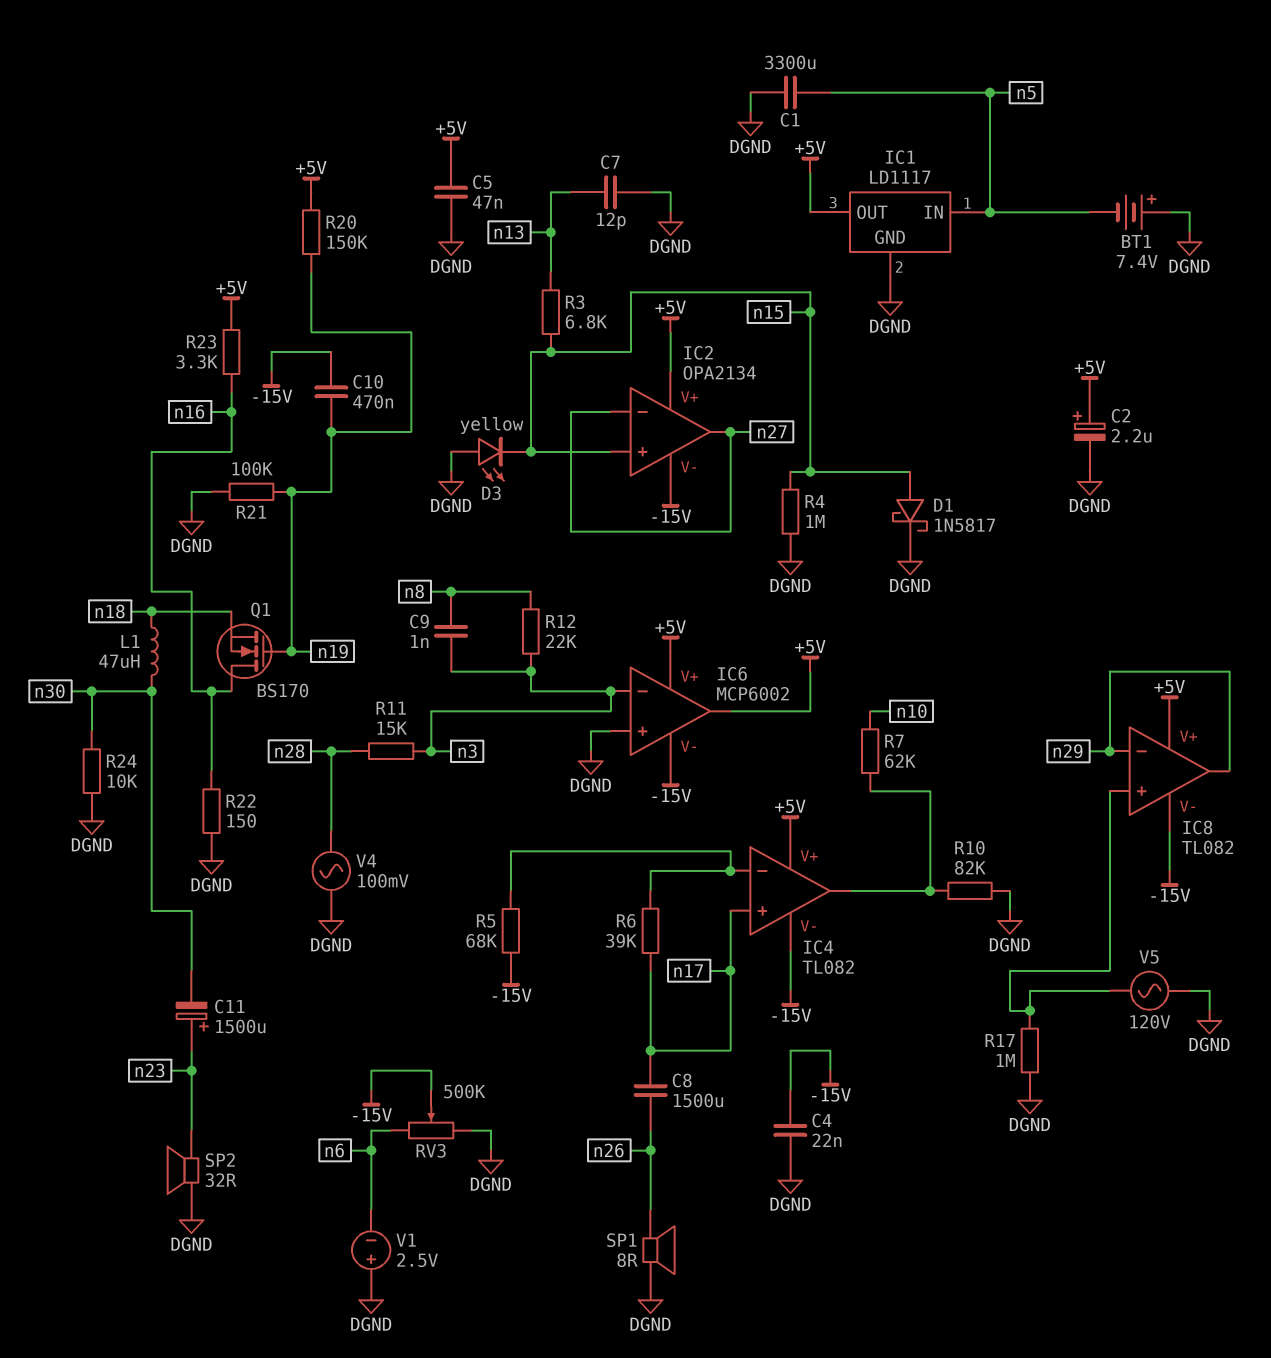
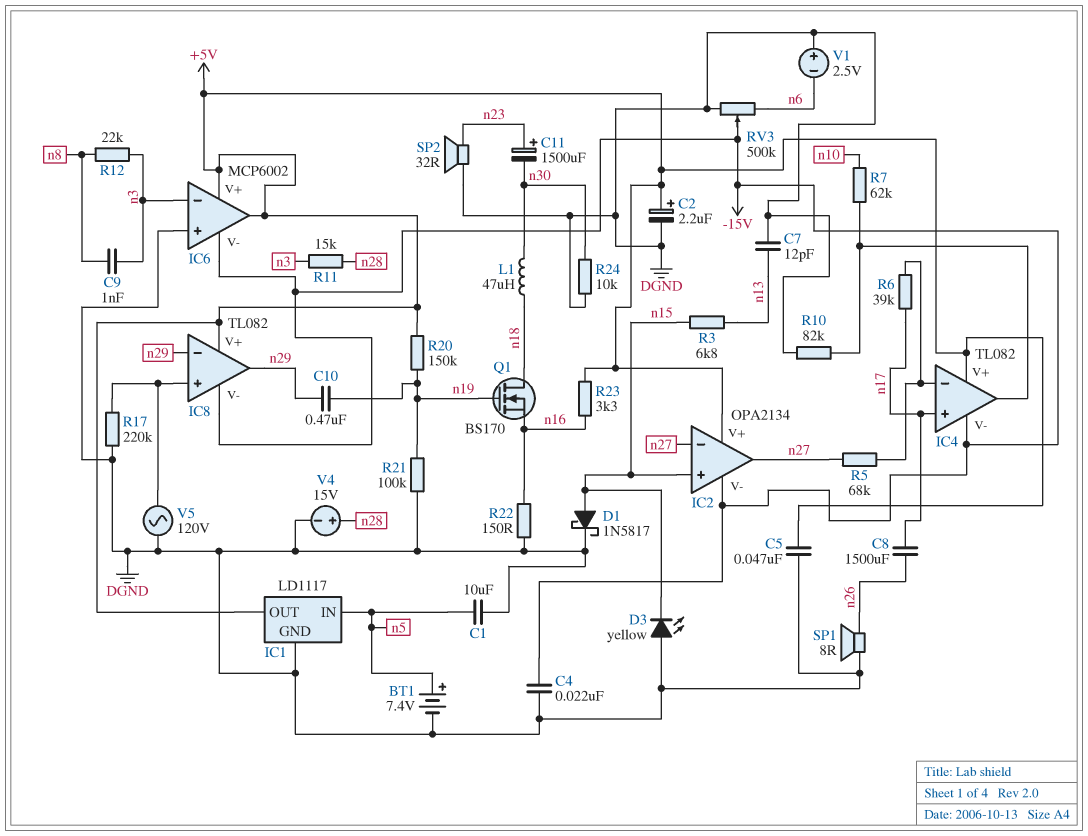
BT1: 7.4V (plus DGND, minus n5) -> 7.4V (plus n5, minus DGND)
C1: 3300uF (DGND, n5) -> 10uF (DGND, n5)
C10: 470nF (-15V, n19) -> 470nF (n19, n29)
Q1: NMOS BS170 (G n19, D n16, S n18) -> NMOS BS170 (G n19, D n18, S n16)
R4: 1M (DGND, n15) -> none
R5: 68k (-15V, IC4/in-) -> 68k (IC4/in-, n27)
R17: 1M (DGND, IC8/in+) -> 220k (DGND, IC8/in+)
V4: AC 100mV (DGND, n28) -> 15V (plus n28, minus DGND)

